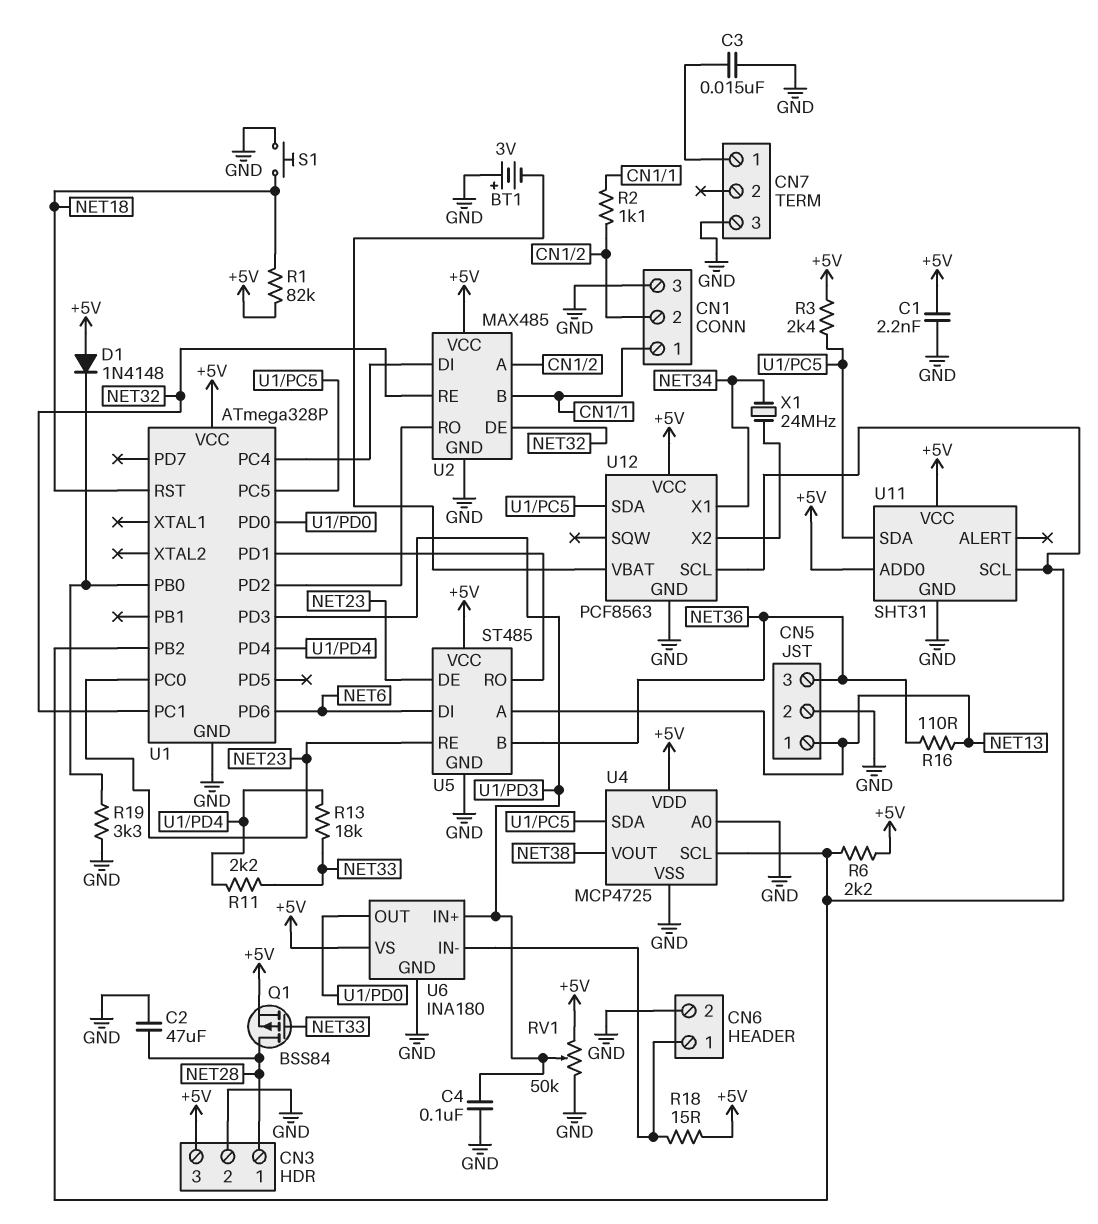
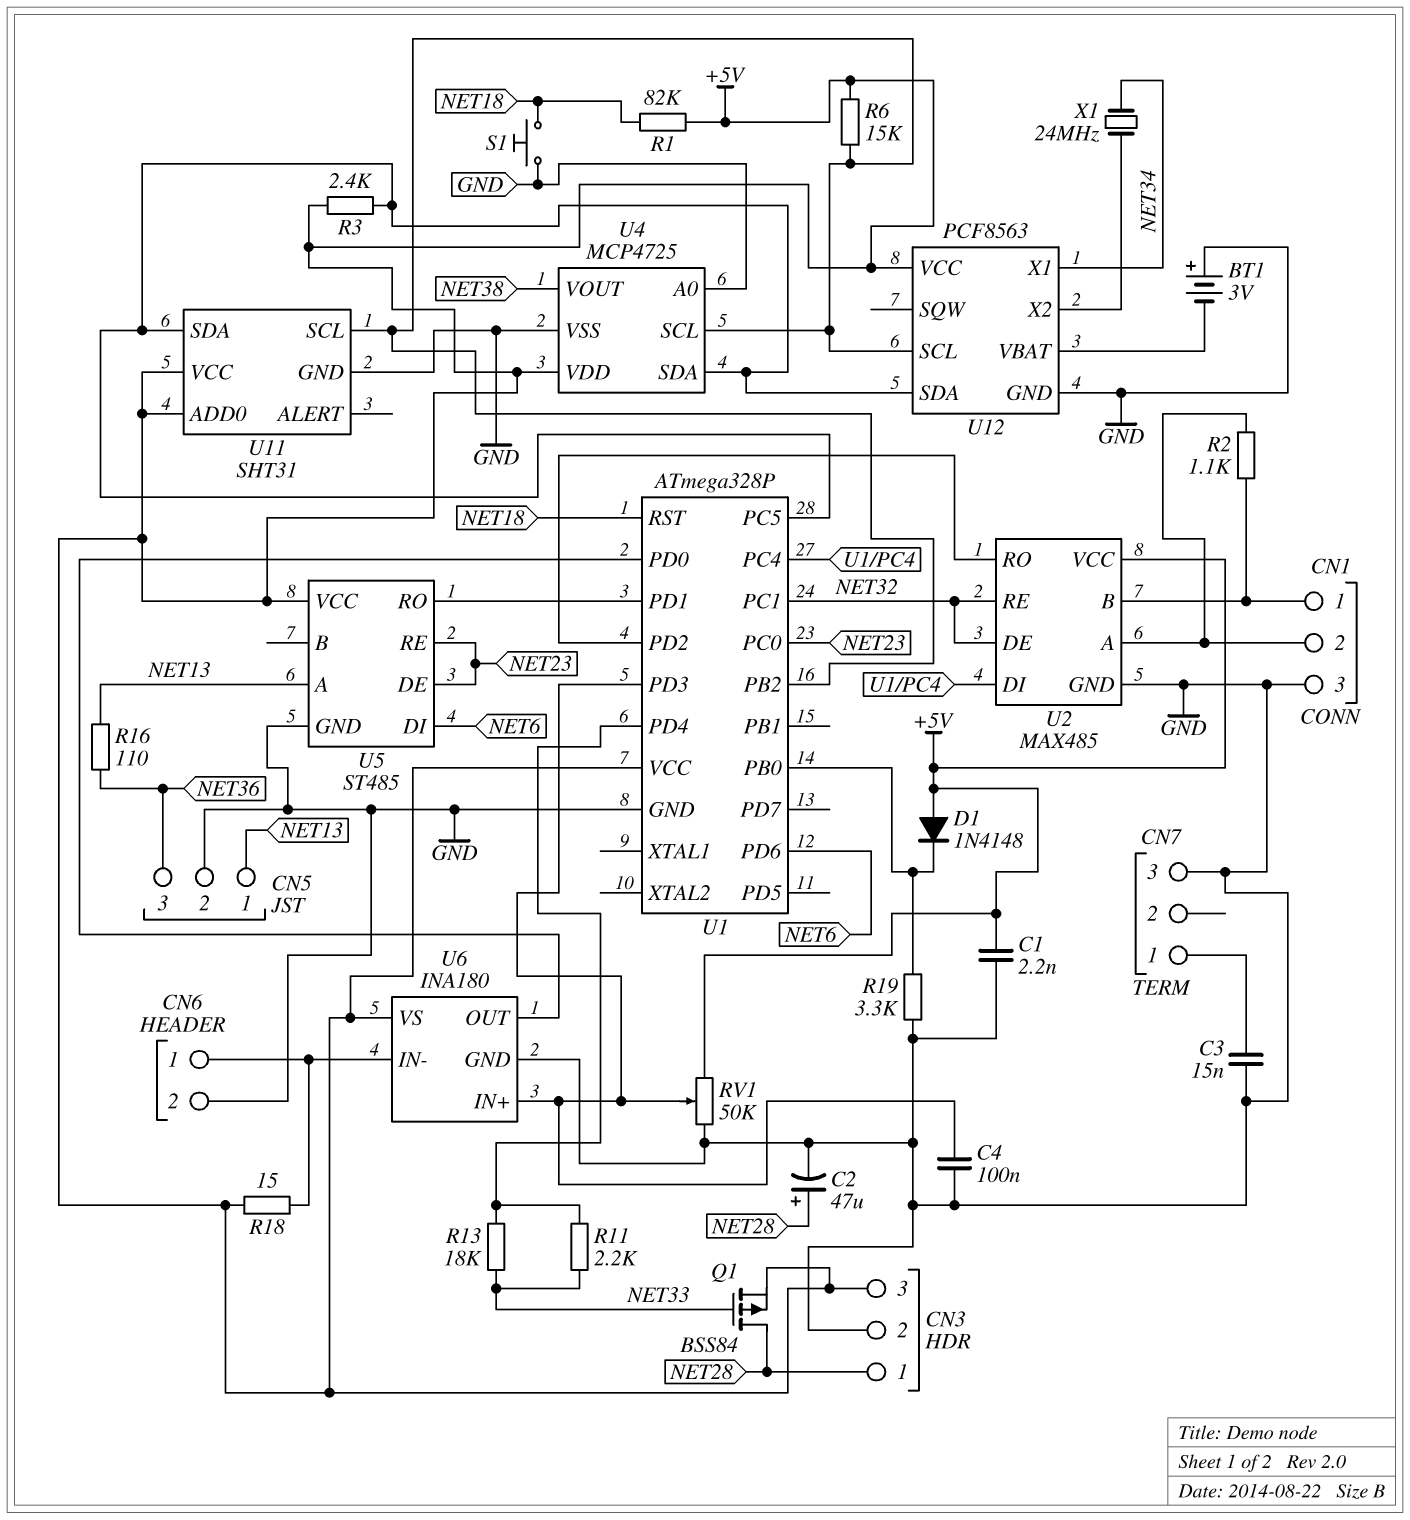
C2: 47uF (GND, NET28) -> 47uF (plus NET28, minus GND)
R6: 2.2k (+5V, U1/PB2) -> 15k (+5V, U1/PB2)
U5 pin B: NET36 -> none

